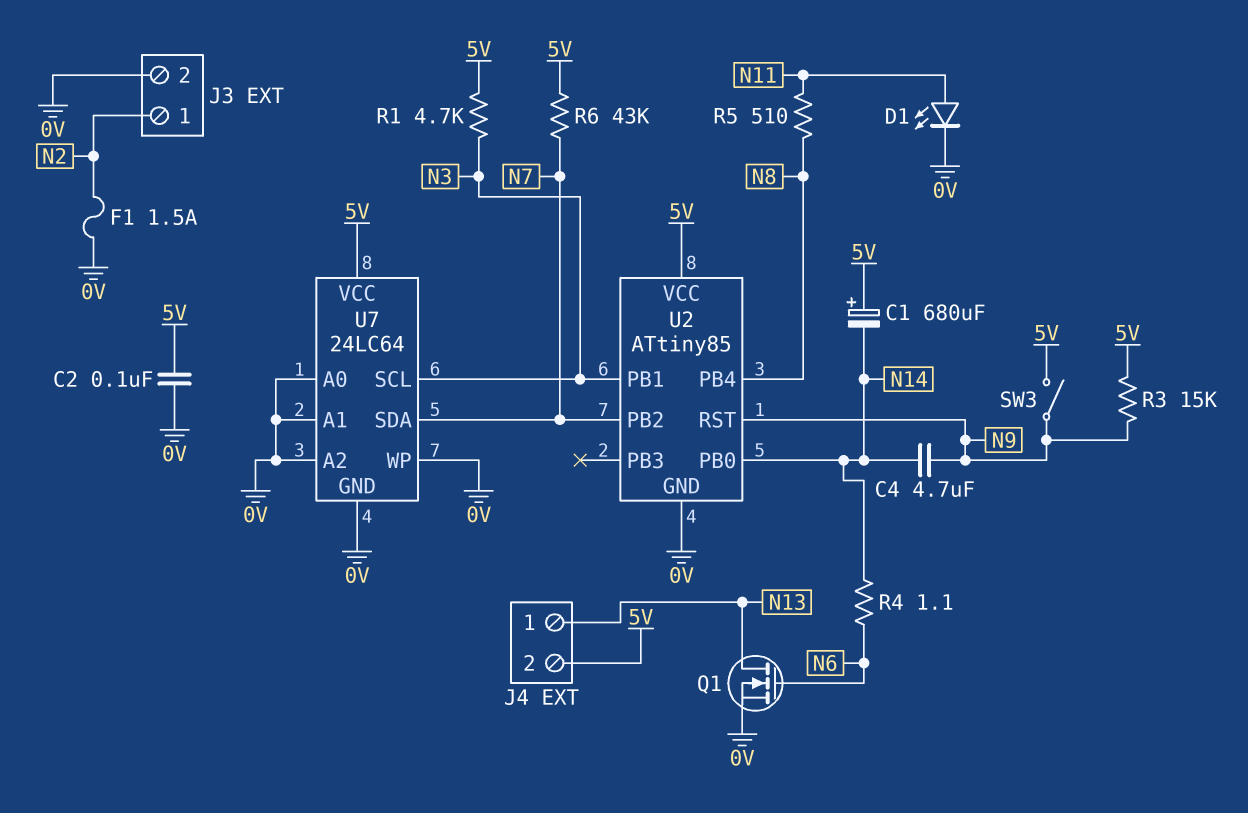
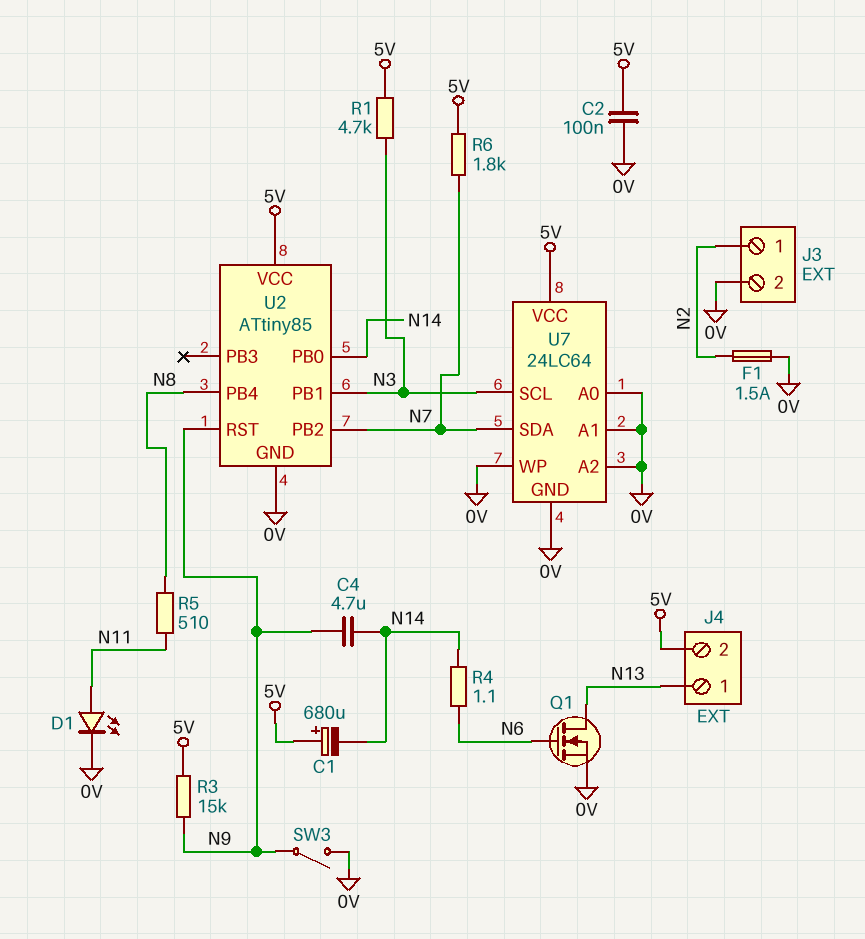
R6: 43k (5V, N7) -> 1.8k (5V, N7)
SW3: switch (5V, N9) -> switch (0V, N9)

